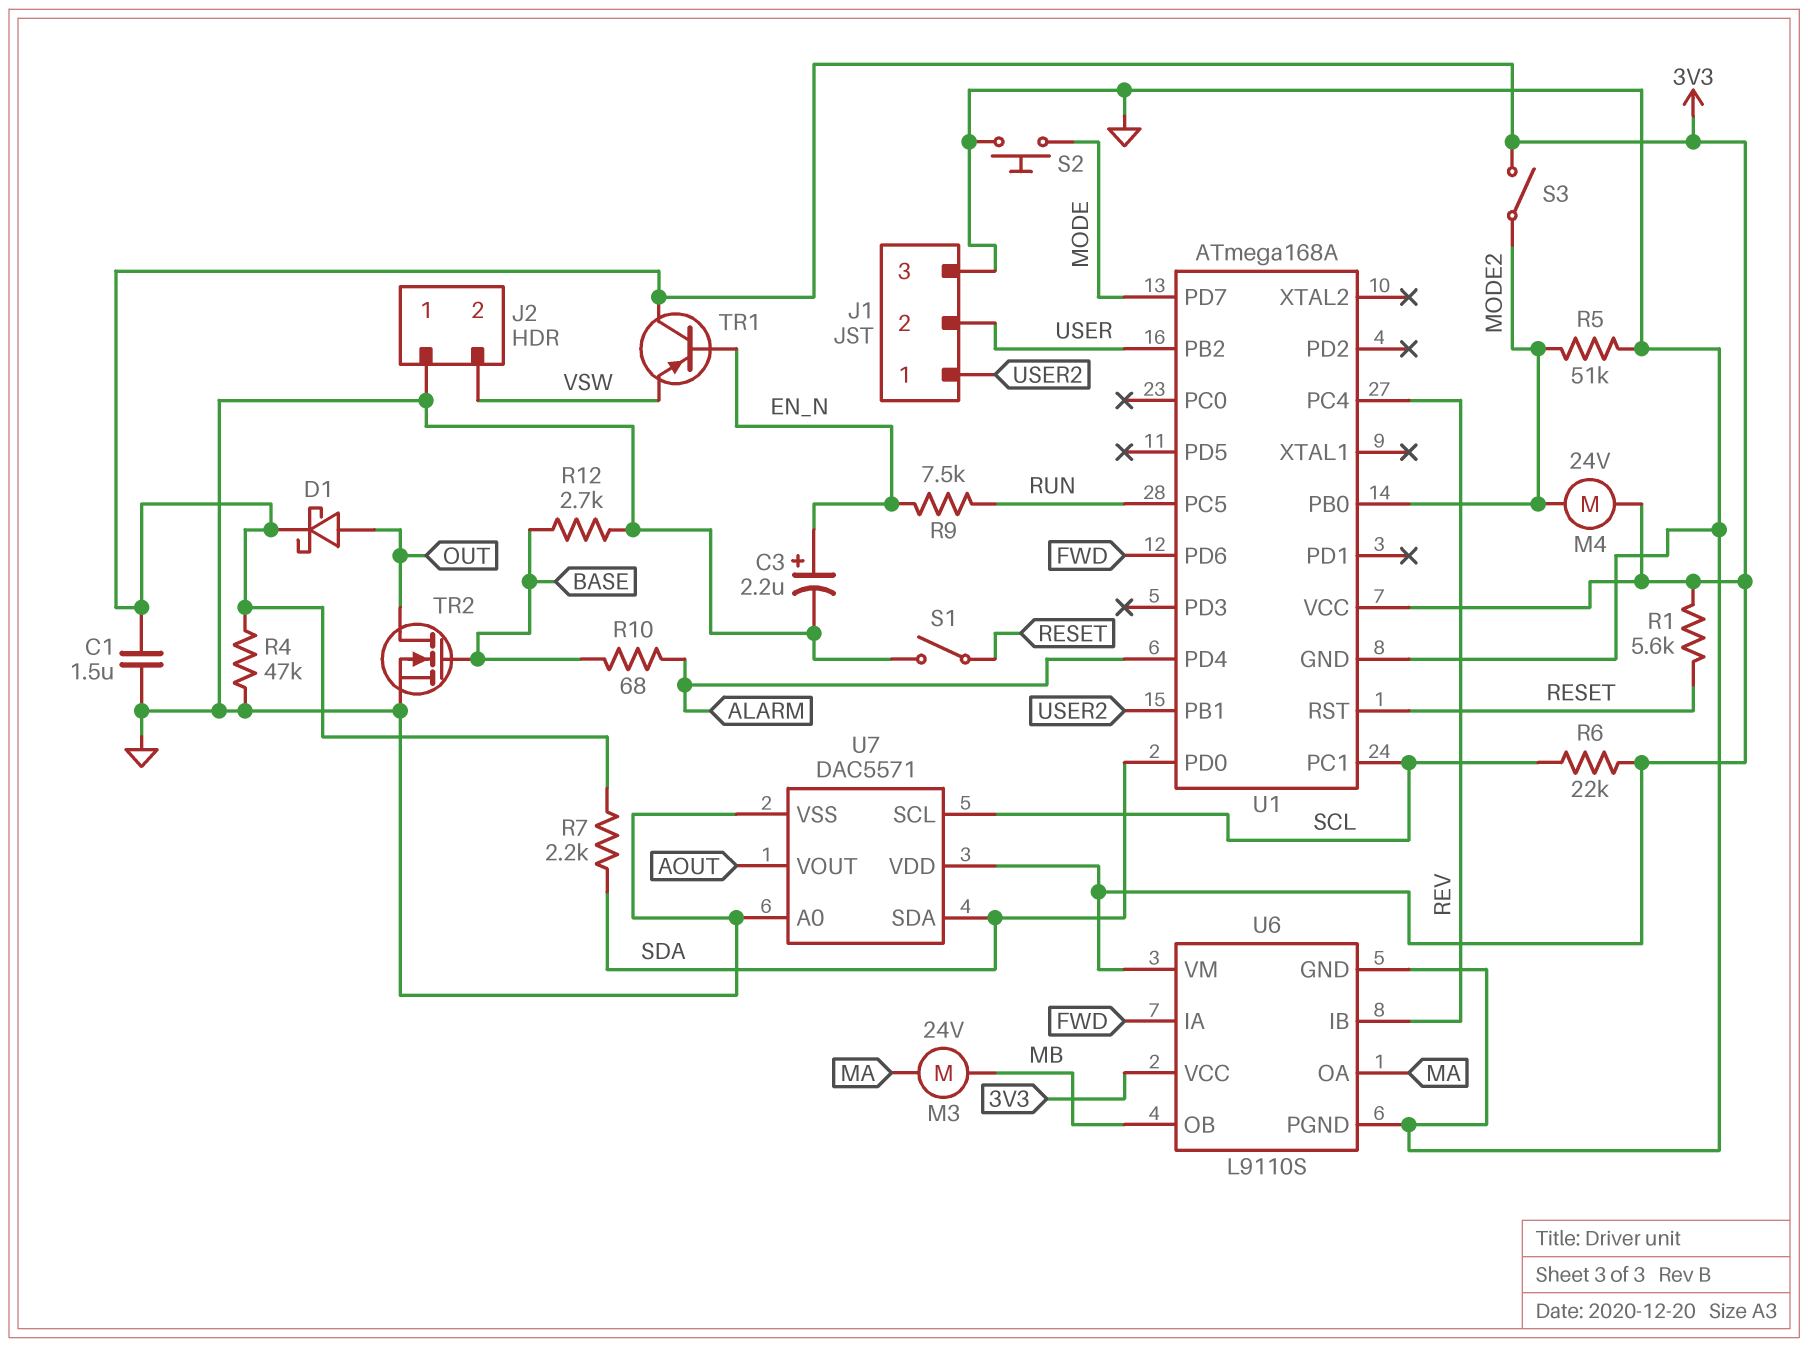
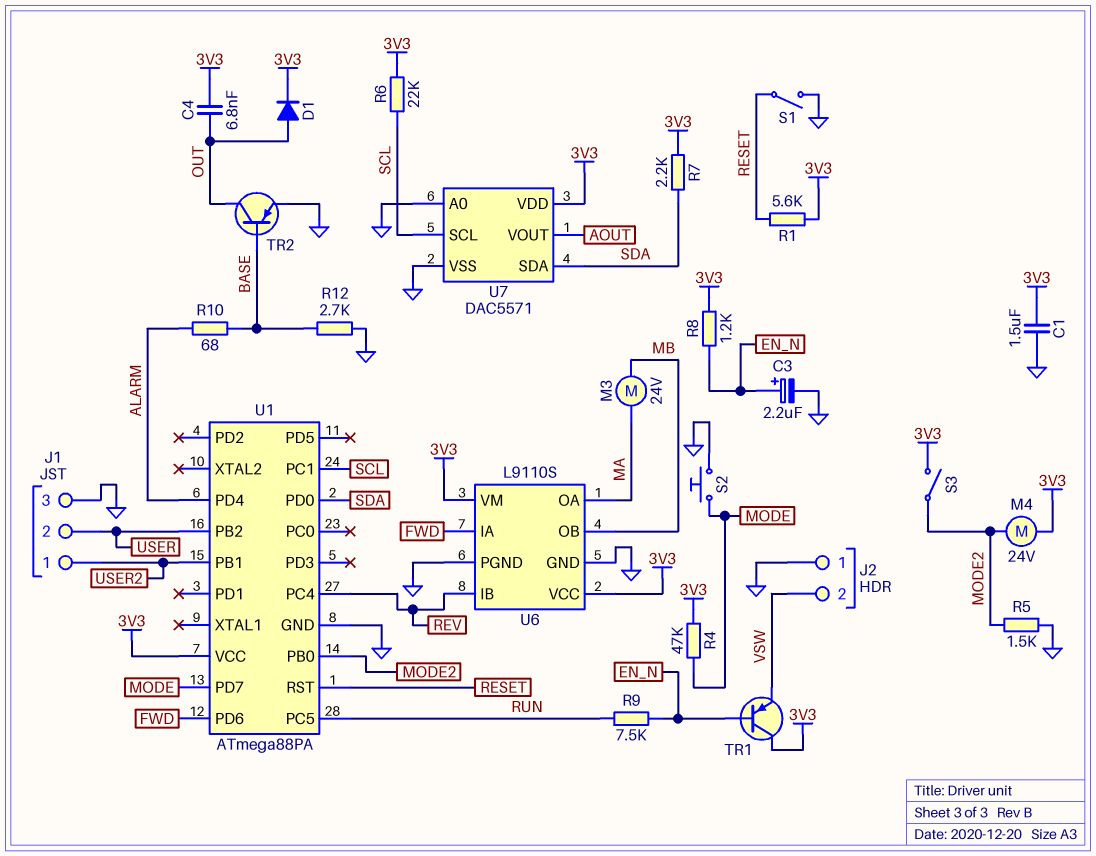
C4: none -> 6.8nF (3V3, OUT)
D1: schottky (A OUT, K 3V3) -> diode (A OUT, K 3V3)
R4: 47k (3V3, GND) -> 47k (3V3, MODE)
R5: 51k (GND, MODE2) -> 1.5k (GND, MODE2)
R8: none -> 1.2k (3V3, EN_N)
TR2: NMOS (G BASE, D OUT, S GND) -> PNP (B BASE, C OUT, E GND)
U1: ATmega168A -> ATmega88PA

